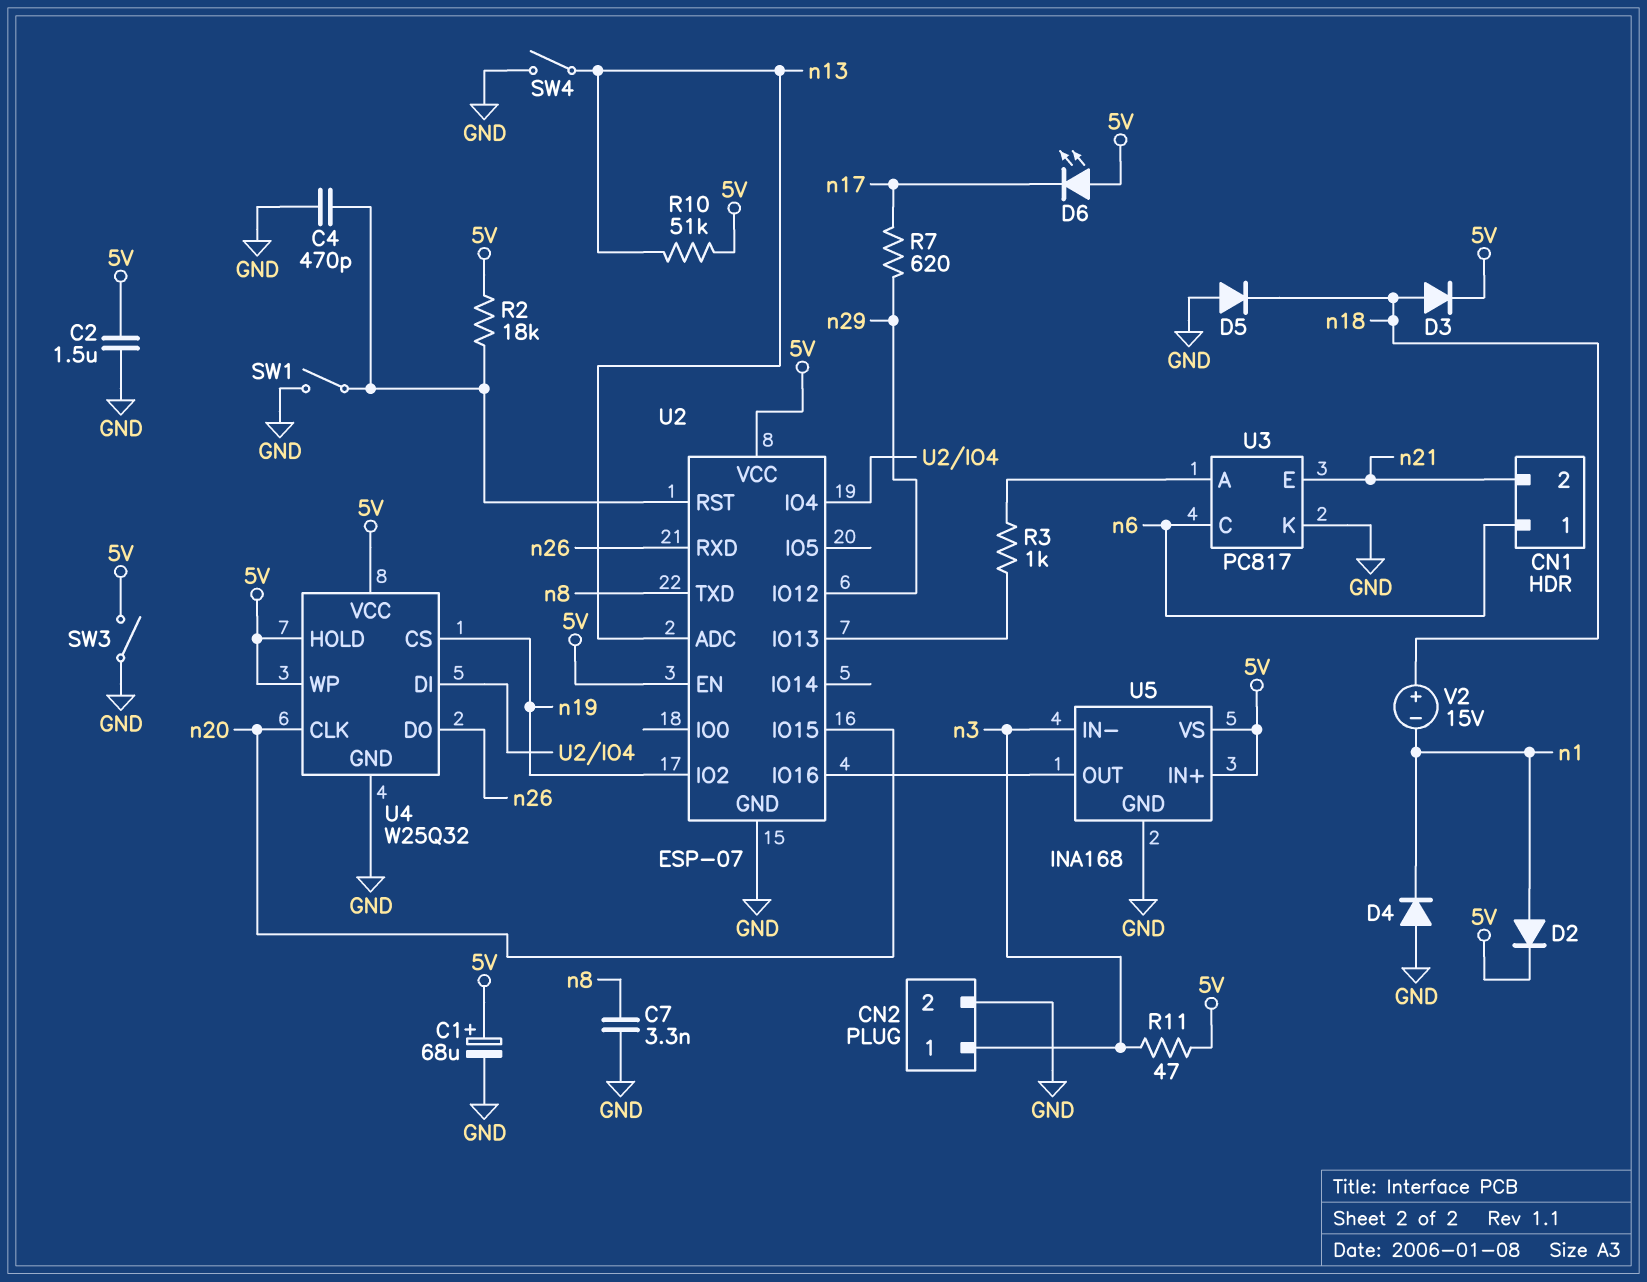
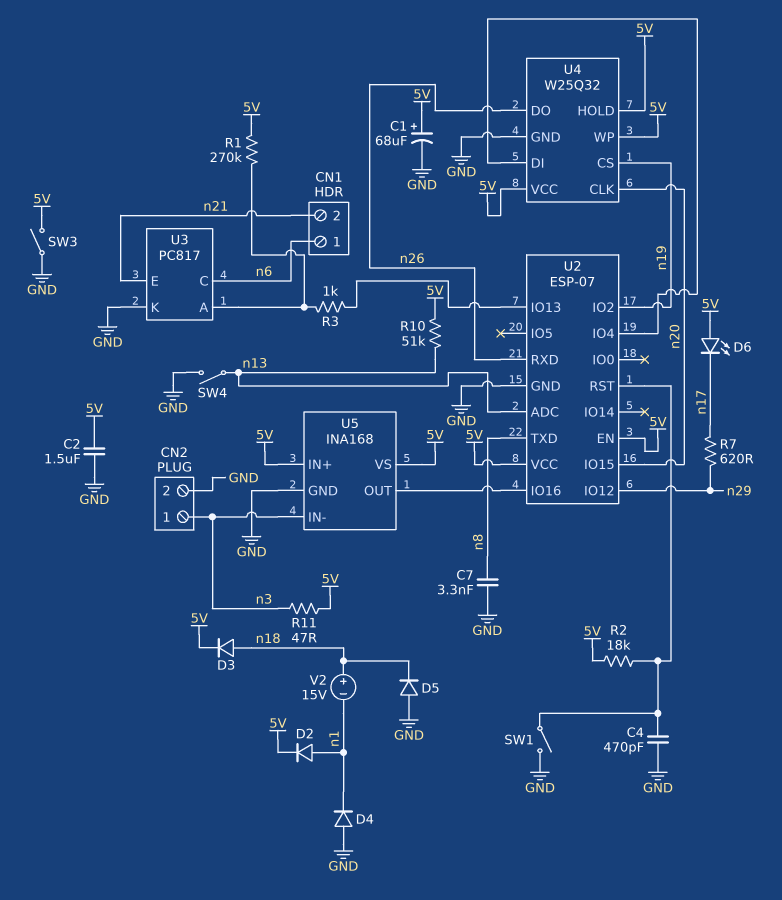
R1: none -> 270k (5V, U3/A)

